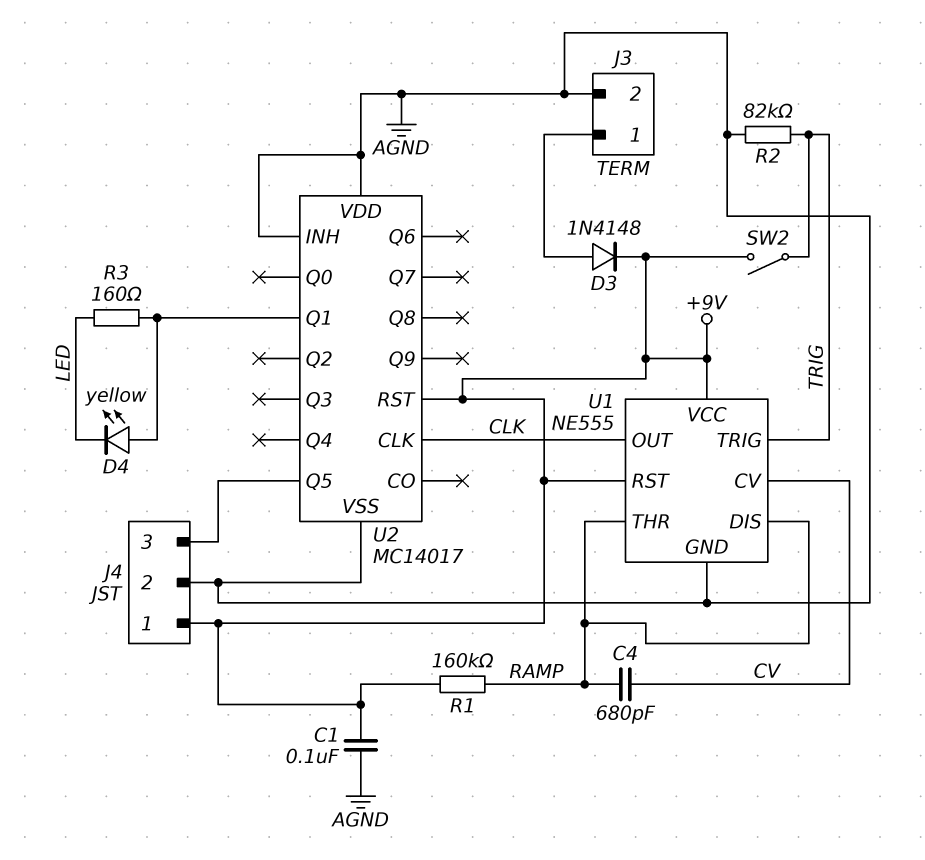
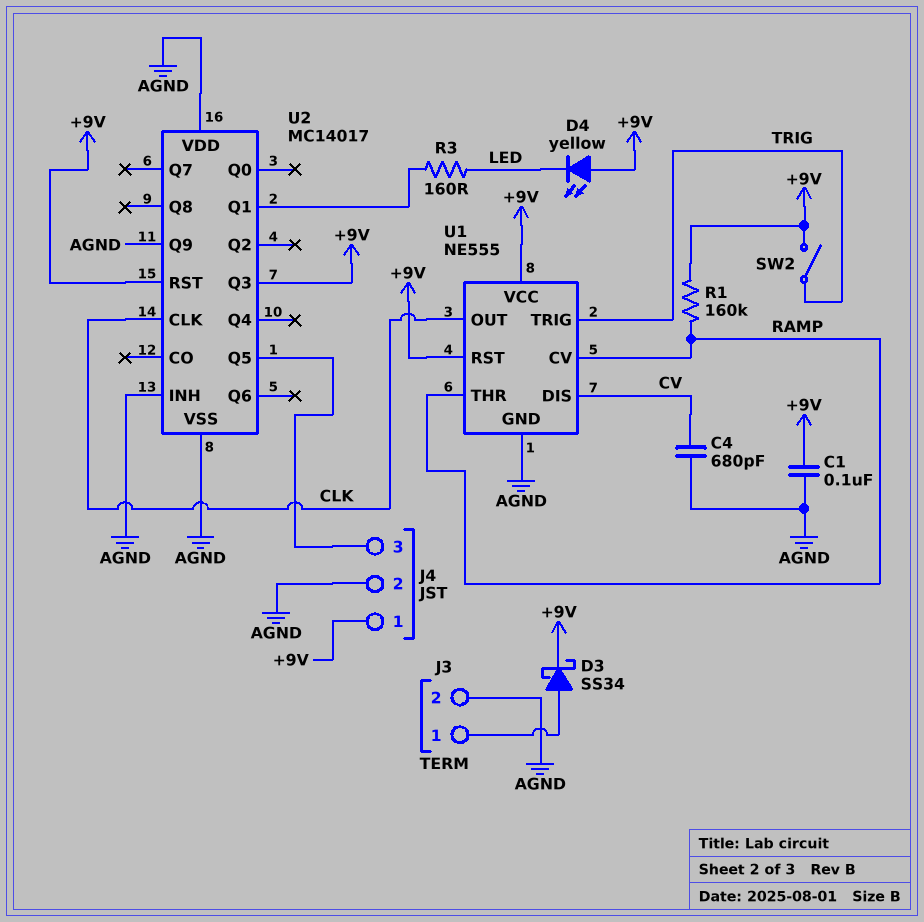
C4: 680pF (CV, RAMP) -> 680pF (AGND, CV)
D3: diode 1N4148 (A J3/1, K +9V) -> schottky SS34 (A J3/1, K +9V)
D4: LED yellow (A U2/Q1, K LED) -> LED yellow (A +9V, K LED)
R2: 82k (AGND, TRIG) -> none
U1 pin CV: CV -> RAMP
U1 pin DIS: RAMP -> CV
U2 pin Q3: none -> +9V
U2 pin Q9: none -> AGND

